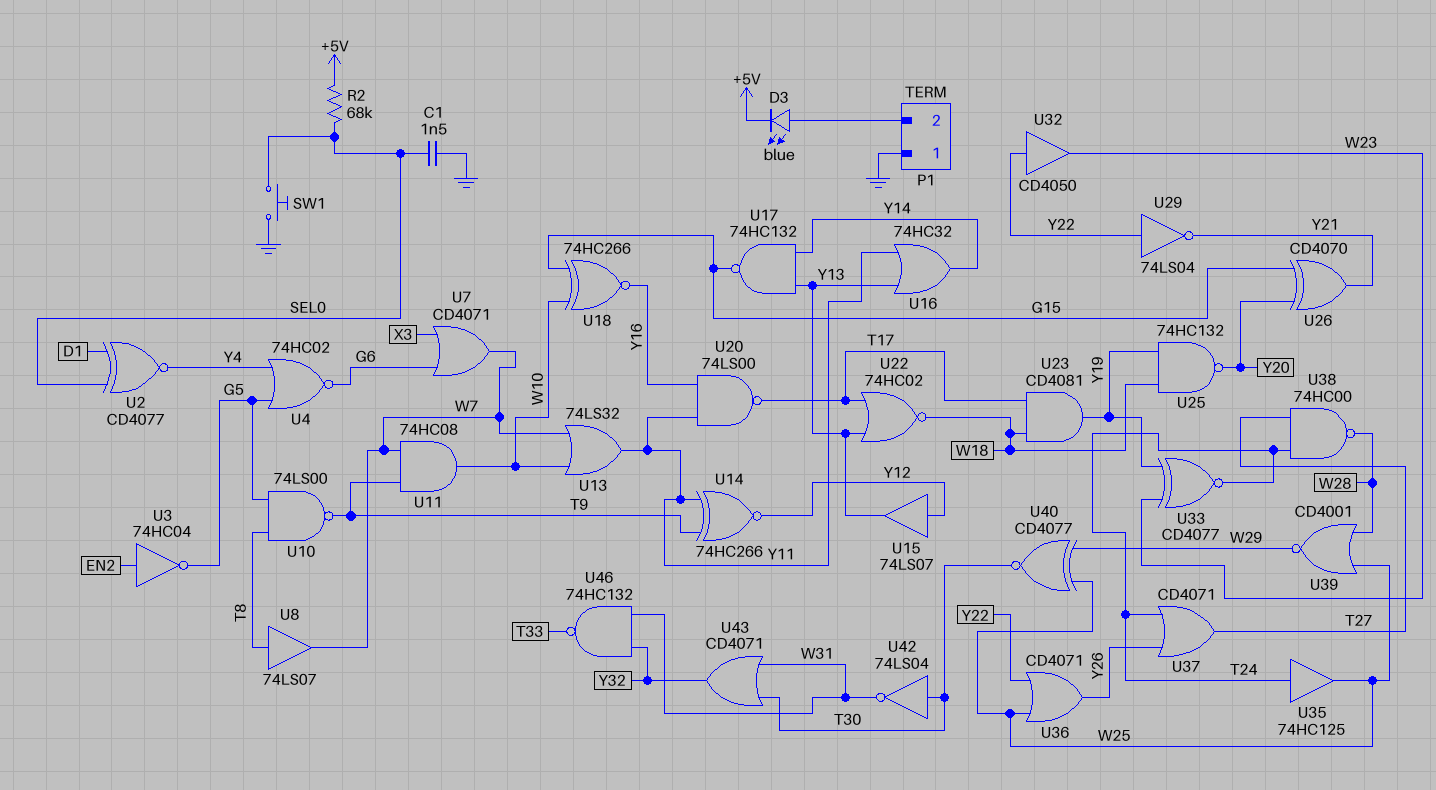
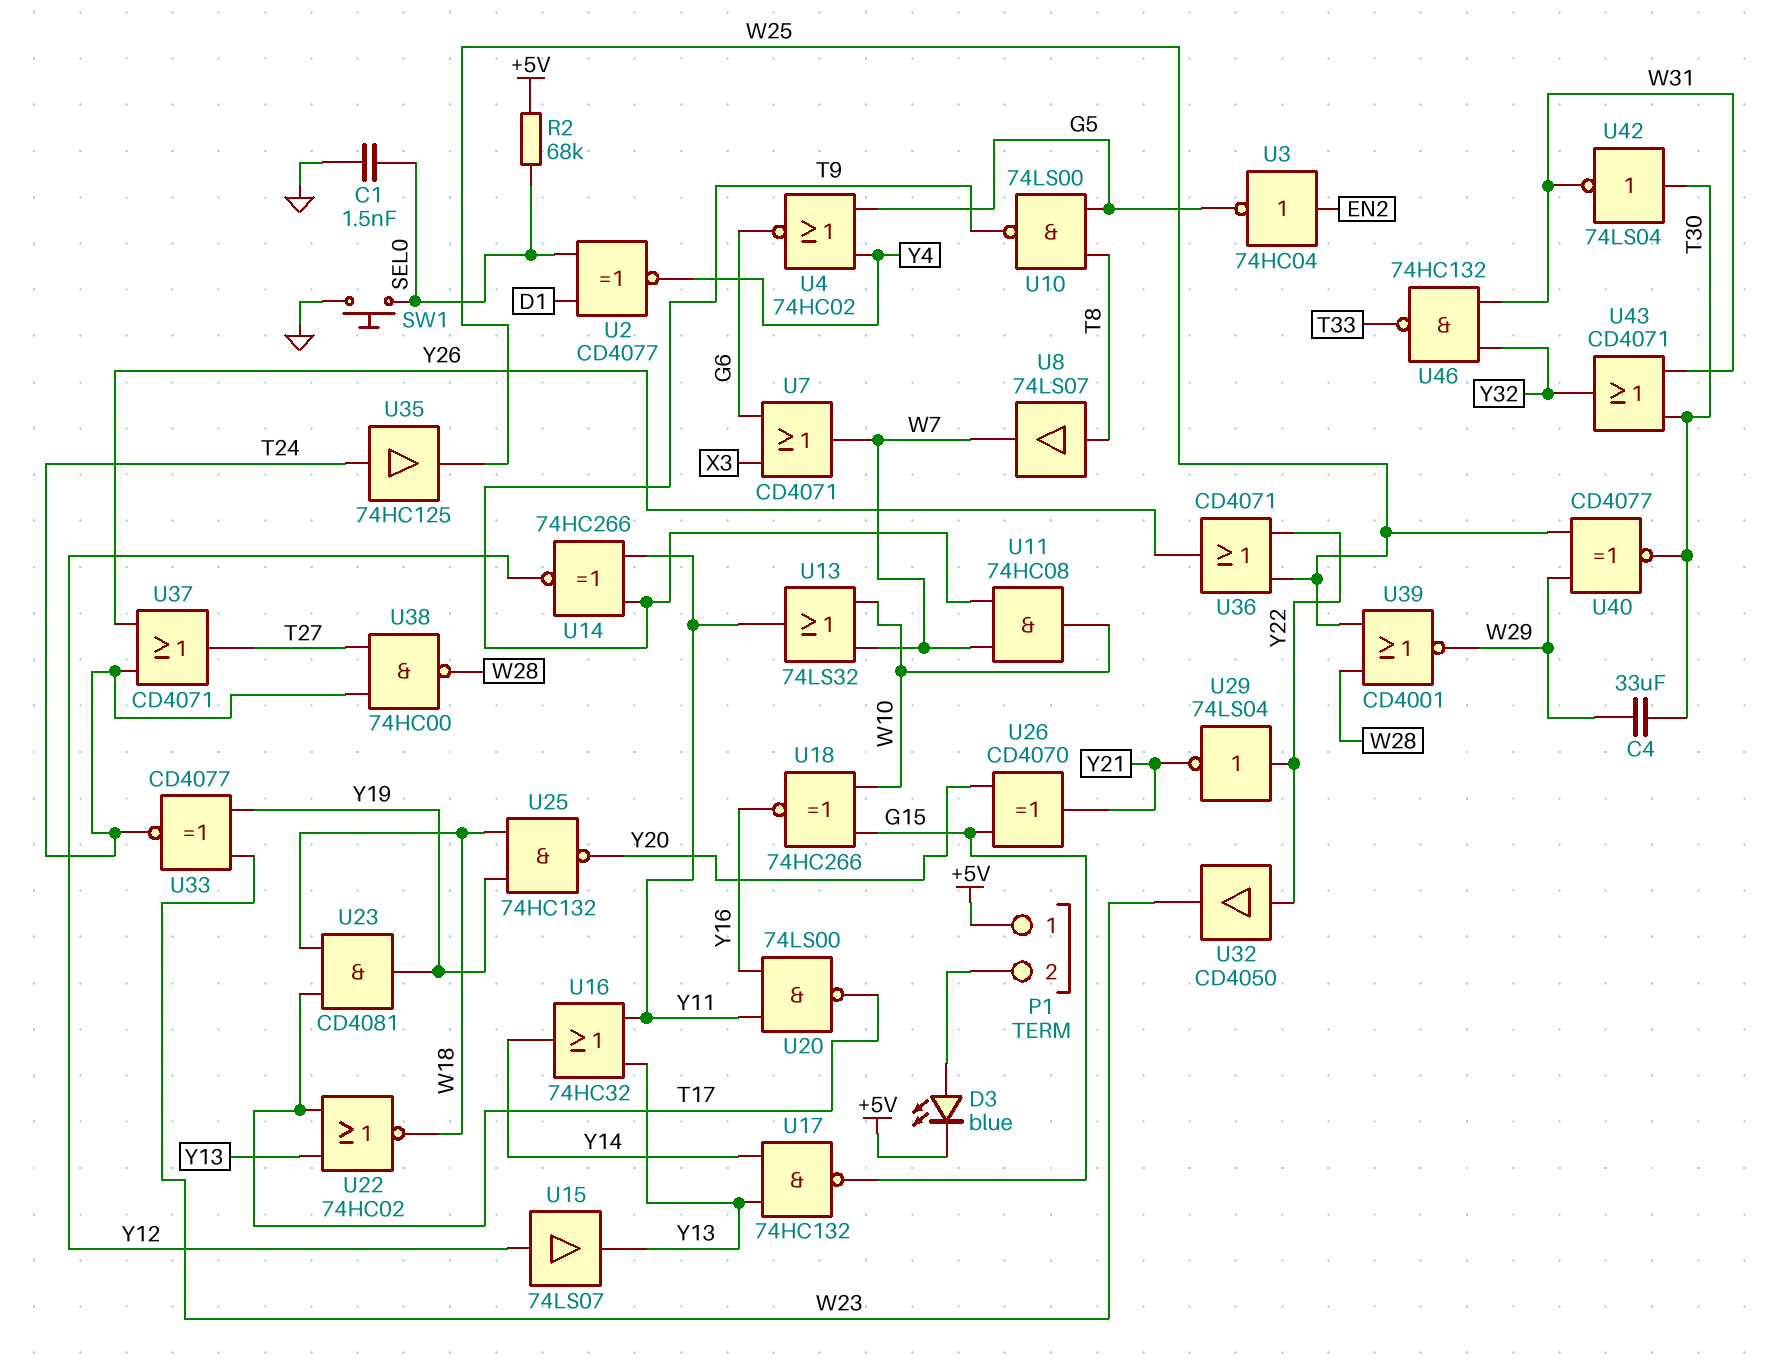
C4: none -> 33uF (T30, W29)
P1 pin 1: GND -> +5V

